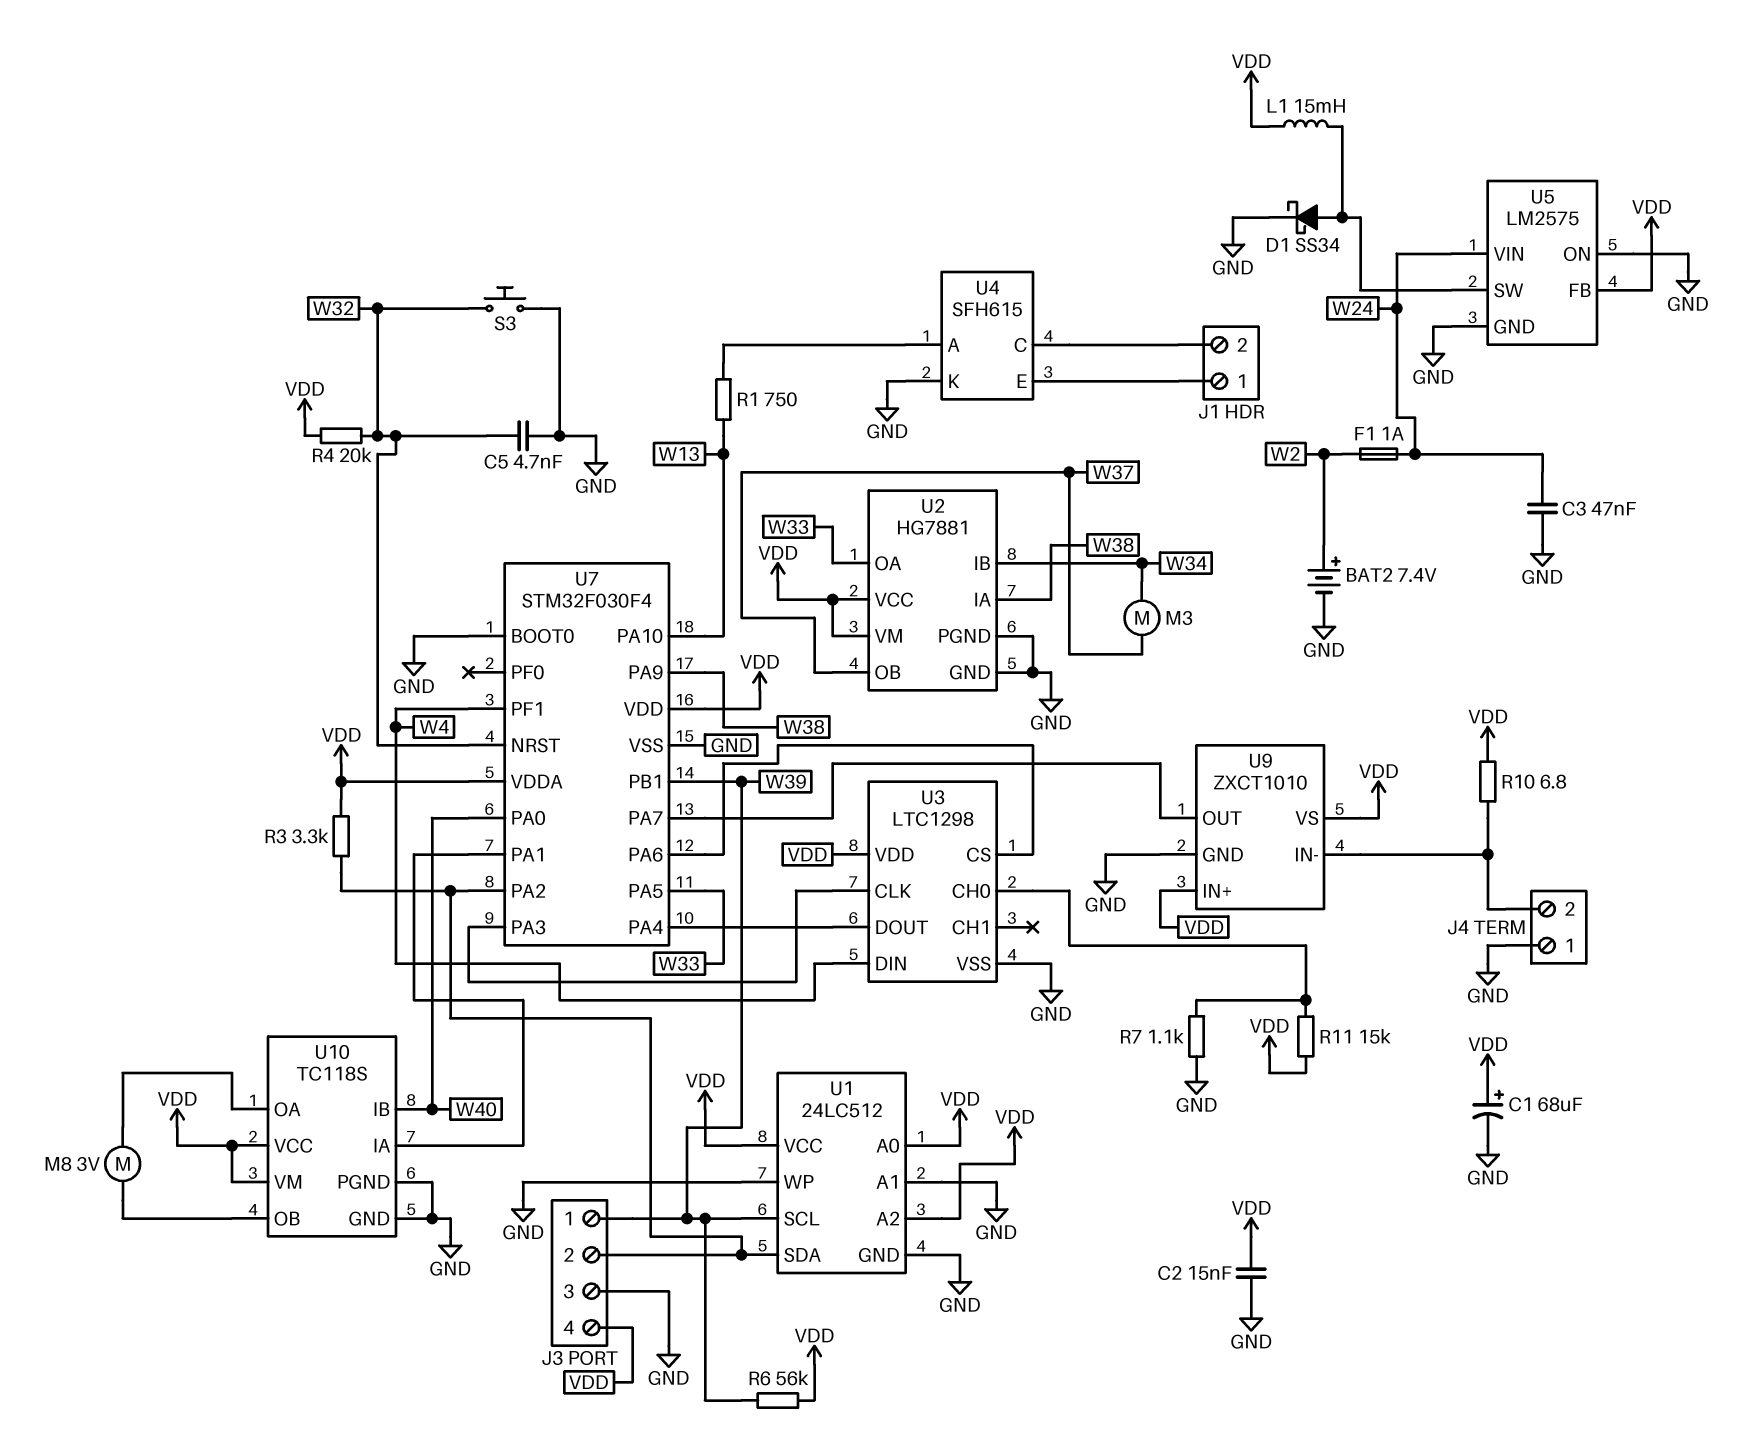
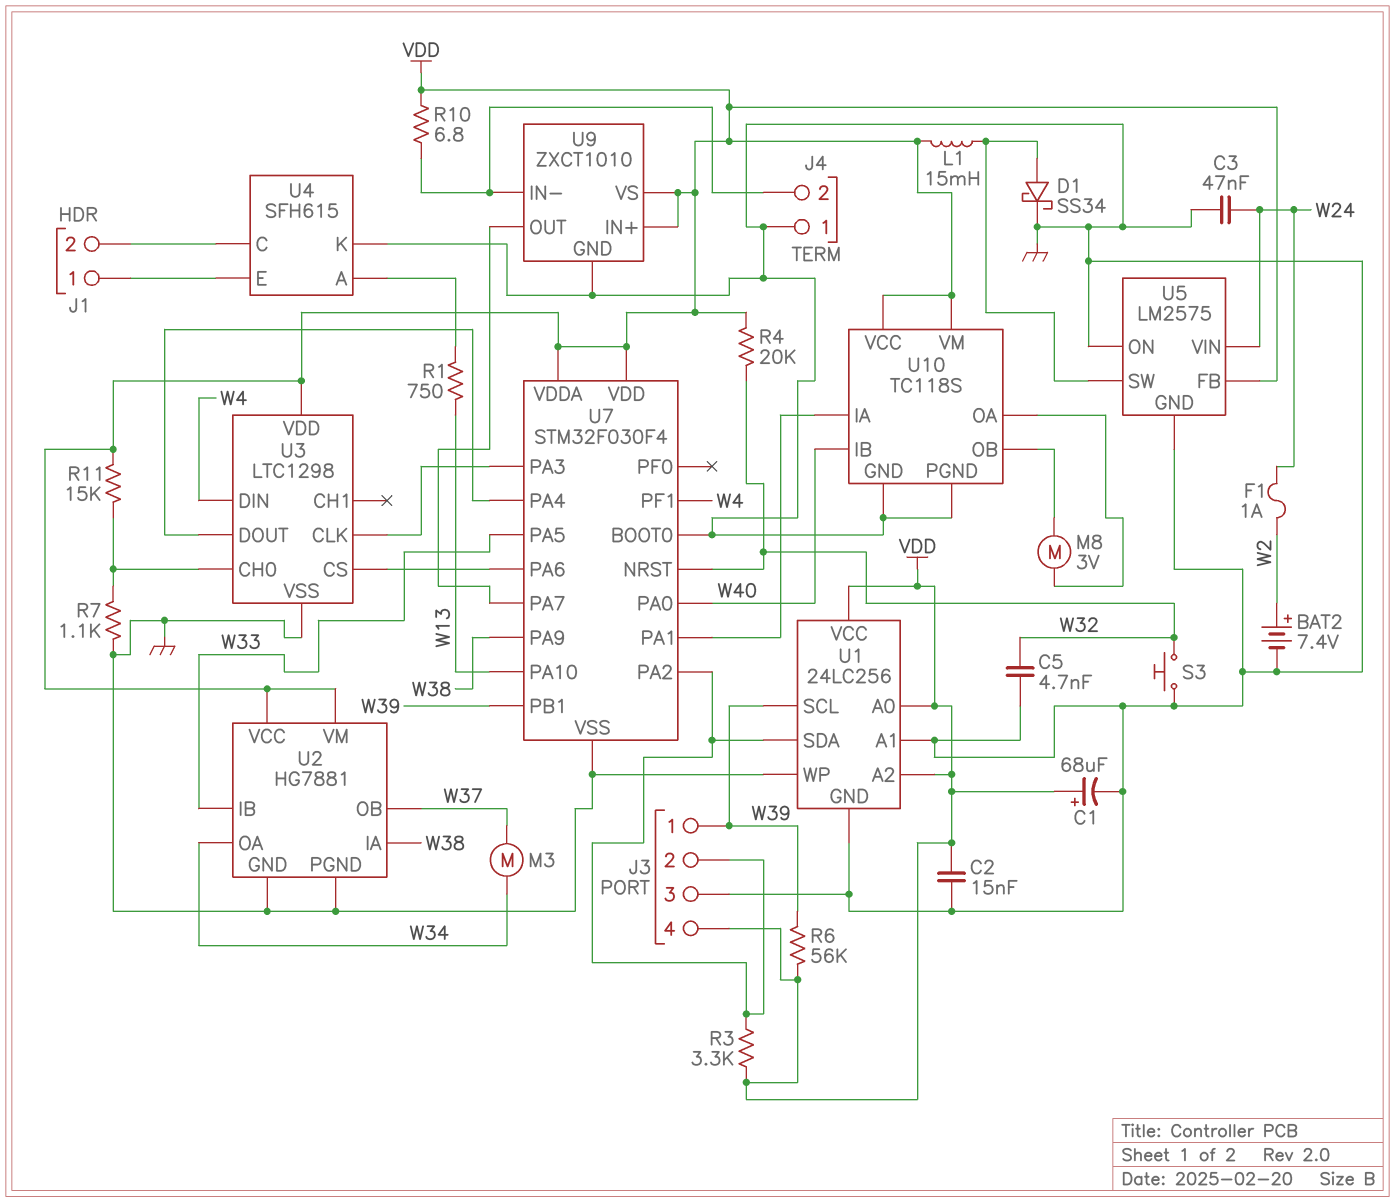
U1: 24LC512 -> 24LC256
U2 pin IB: W34 -> W33
U2 pin OA: W33 -> W34

